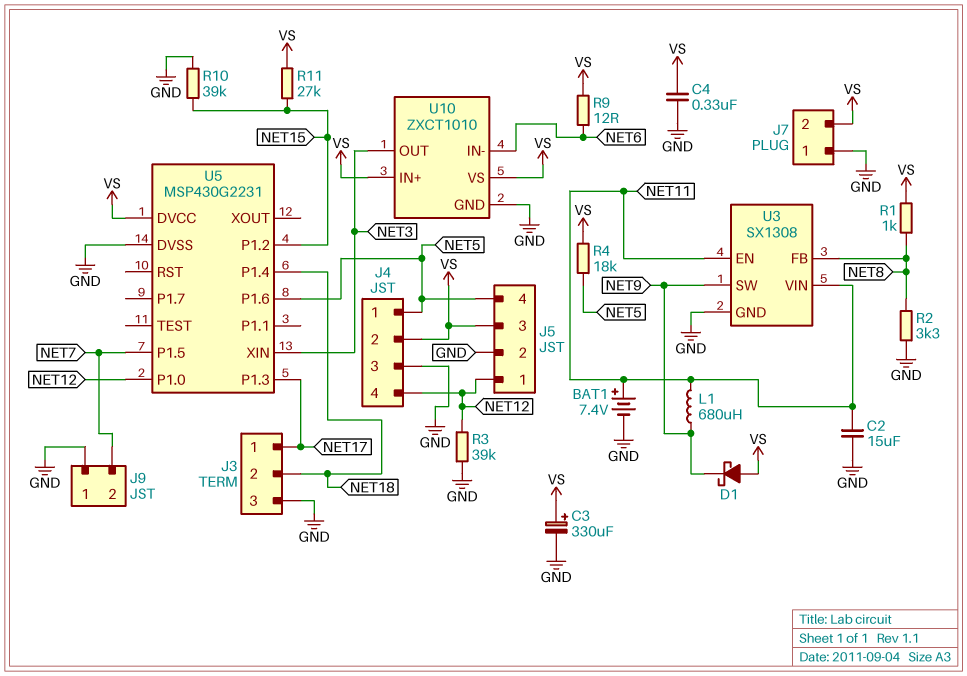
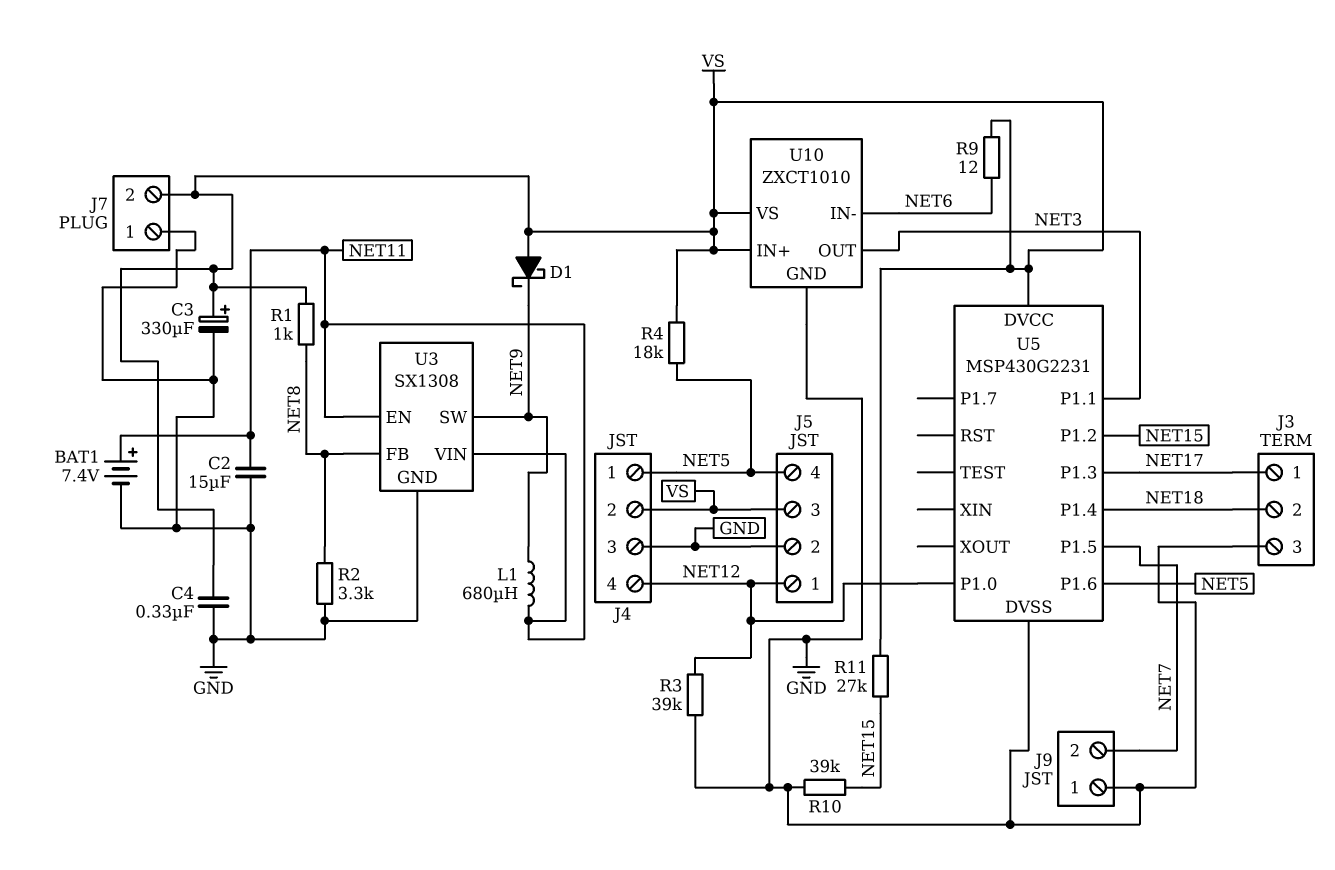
U5 pin P1.1: none -> NET3
U5 pin XIN: NET3 -> none

